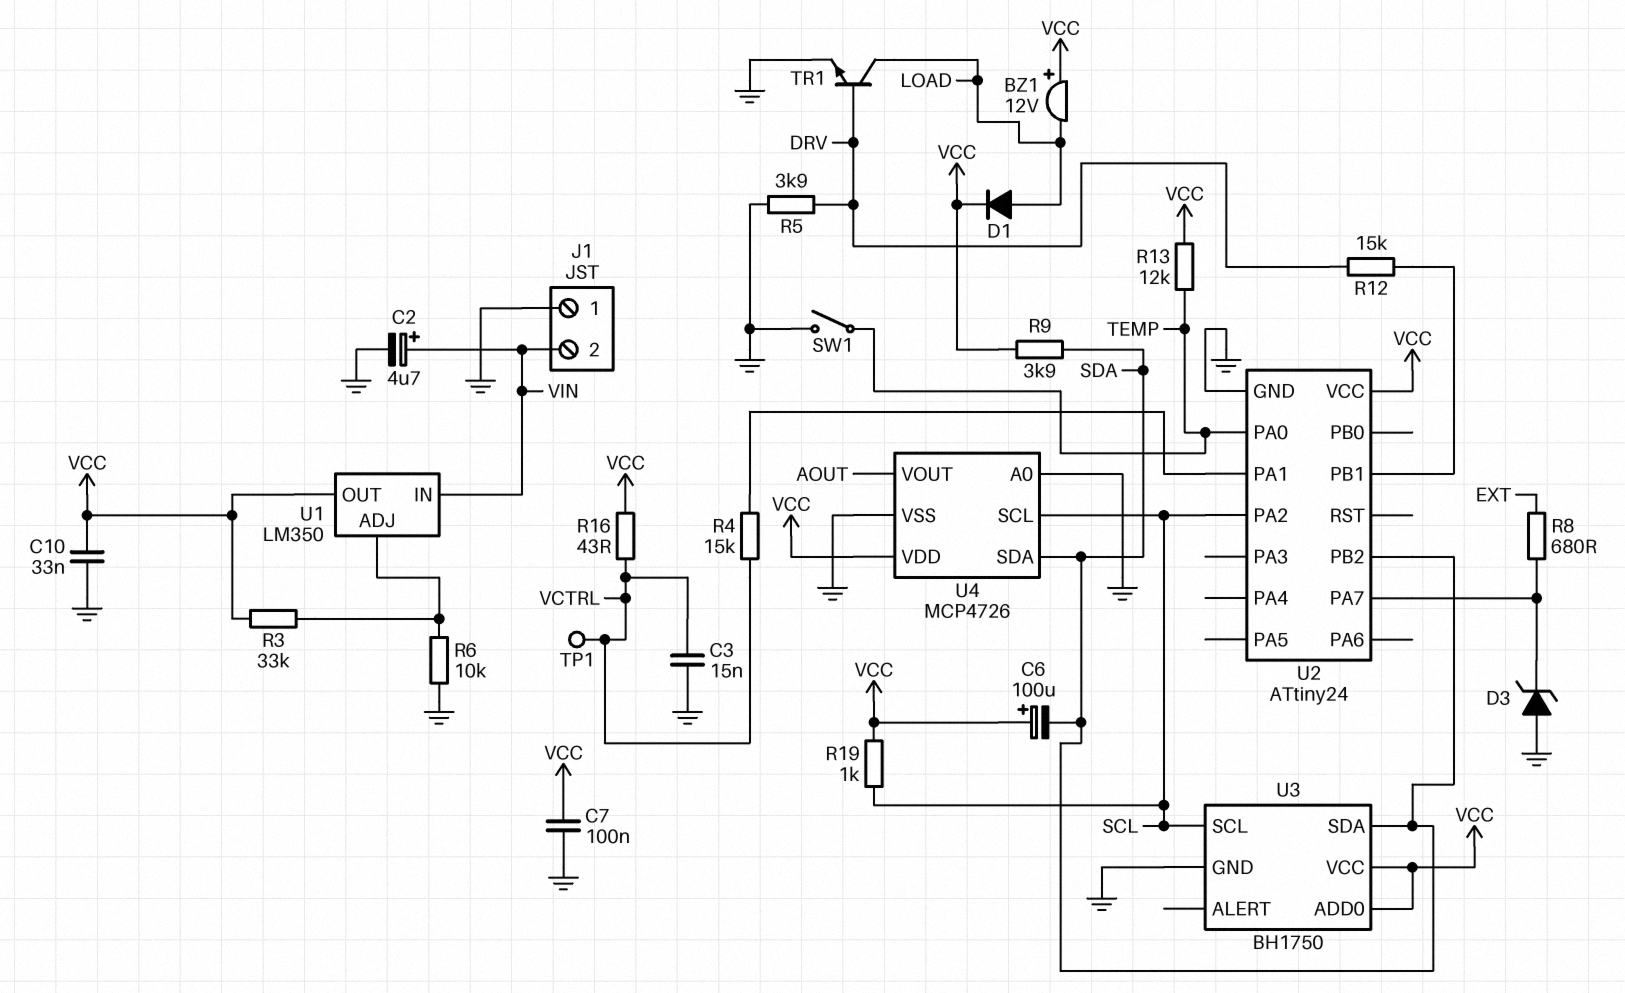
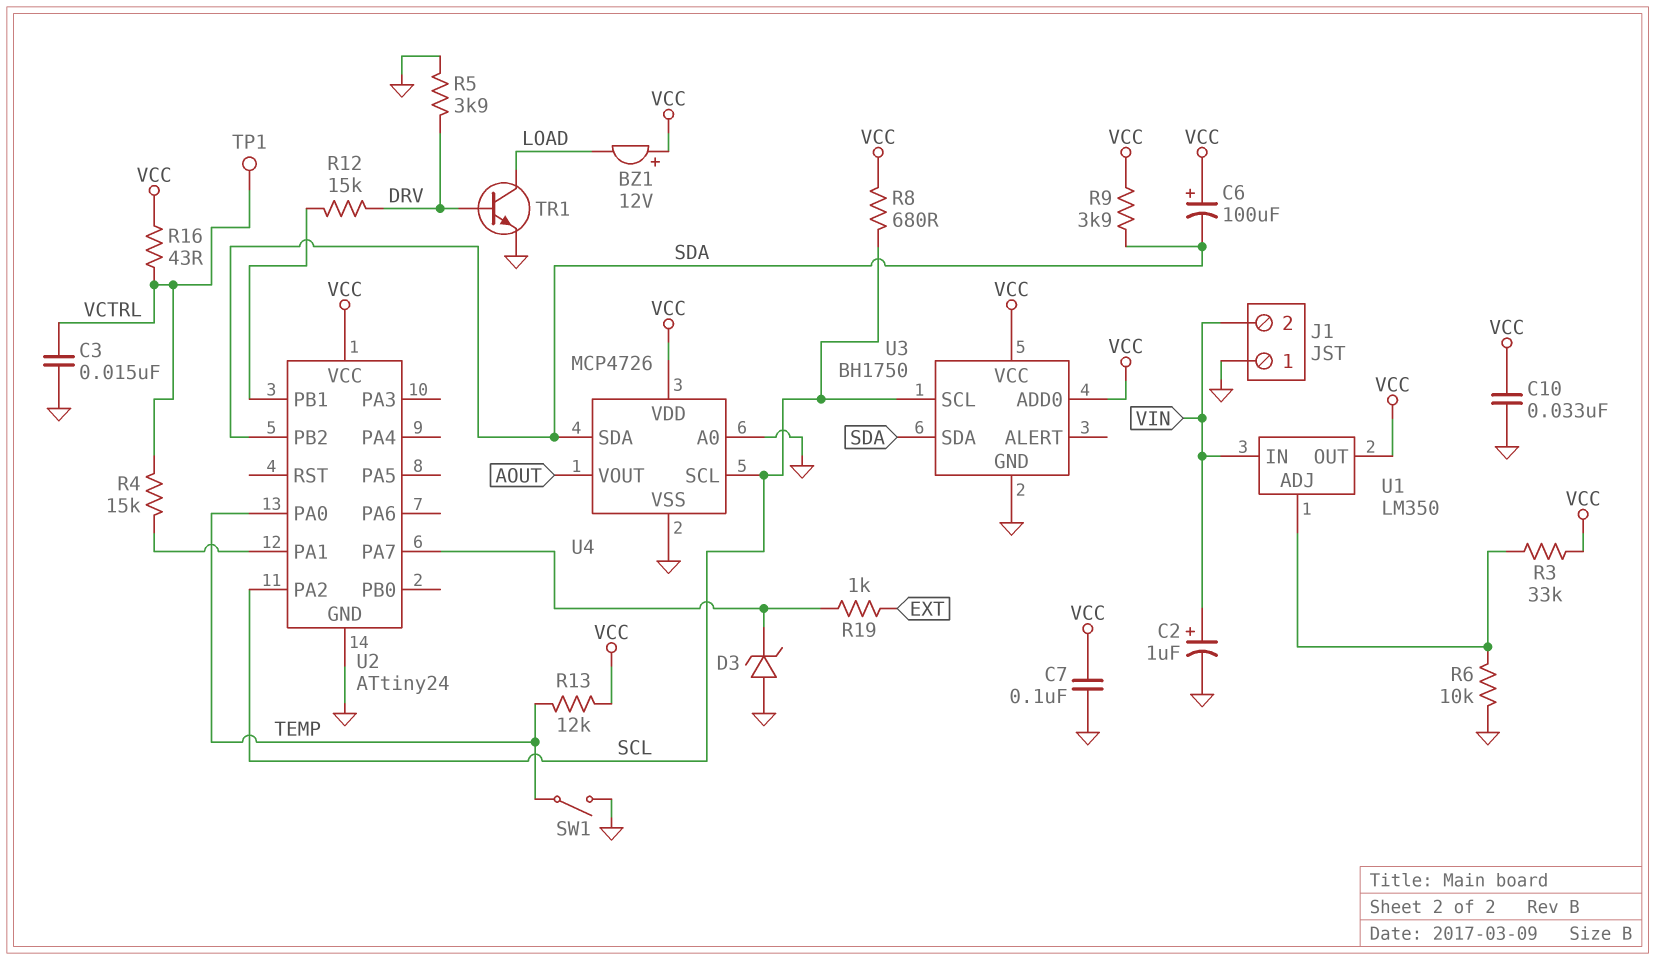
C2: 4.7uF (plus VIN, minus GND) -> 1uF (plus VIN, minus GND)
D1: diode (A LOAD, K VCC) -> none
R8: 680 (EXT, U2/PA7) -> 680 (SCL, VCC)
R19: 1k (SCL, VCC) -> 1k (EXT, U2/PA7)

